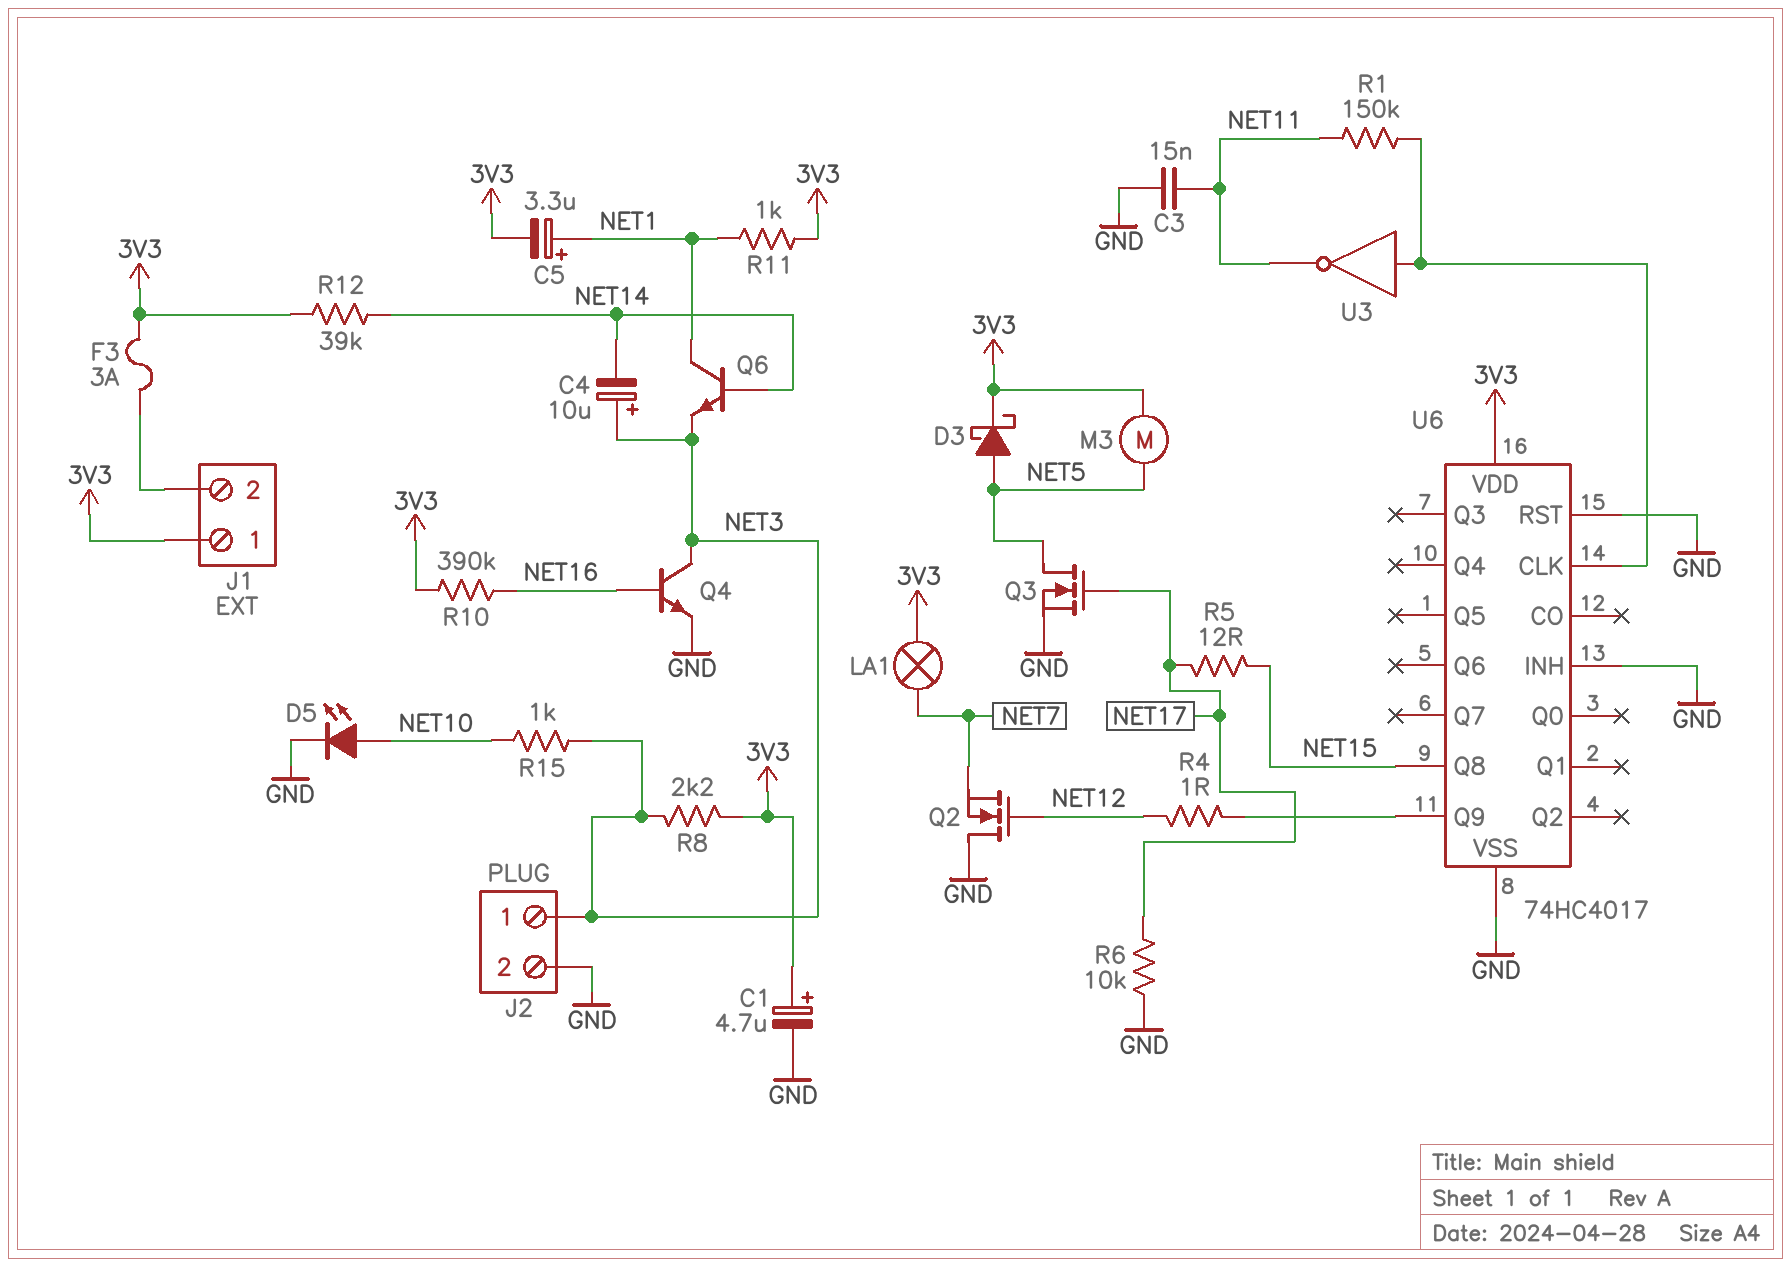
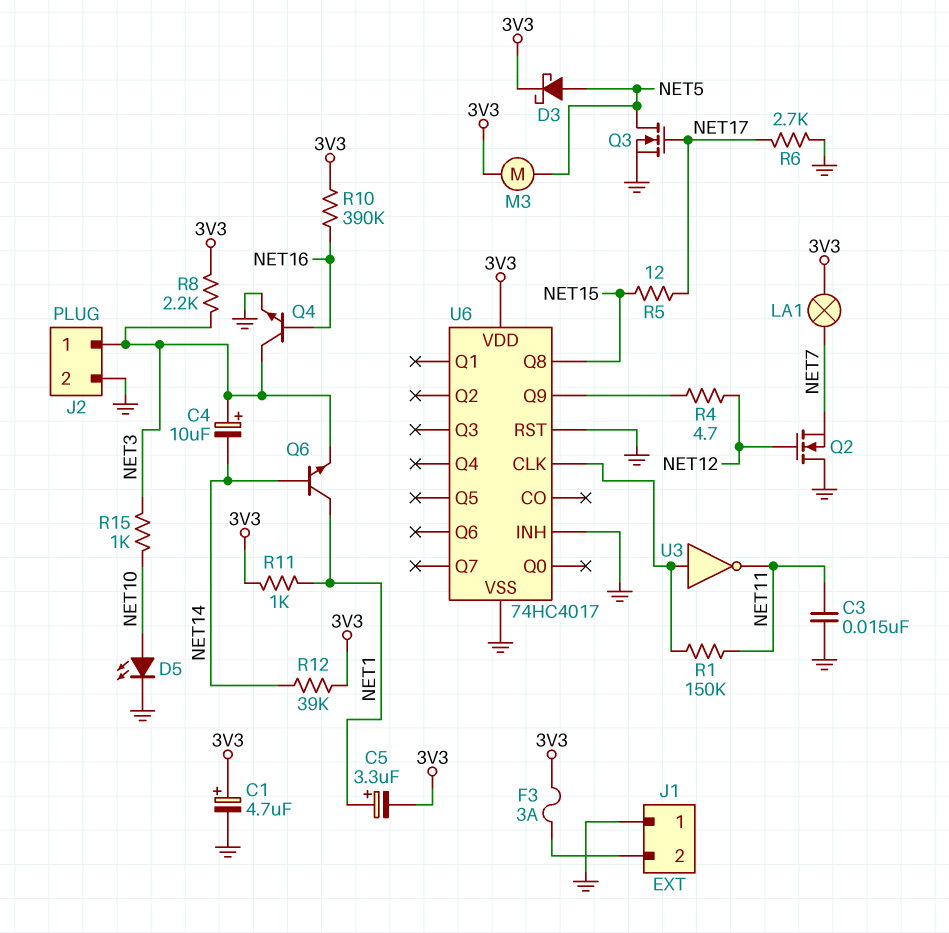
J1 pin 1: 3V3 -> GND
R4: 1 (NET12, U6/Q9) -> 4.7 (NET12, U6/Q9)
R6: 10k (GND, NET17) -> 2.7k (GND, NET17)

